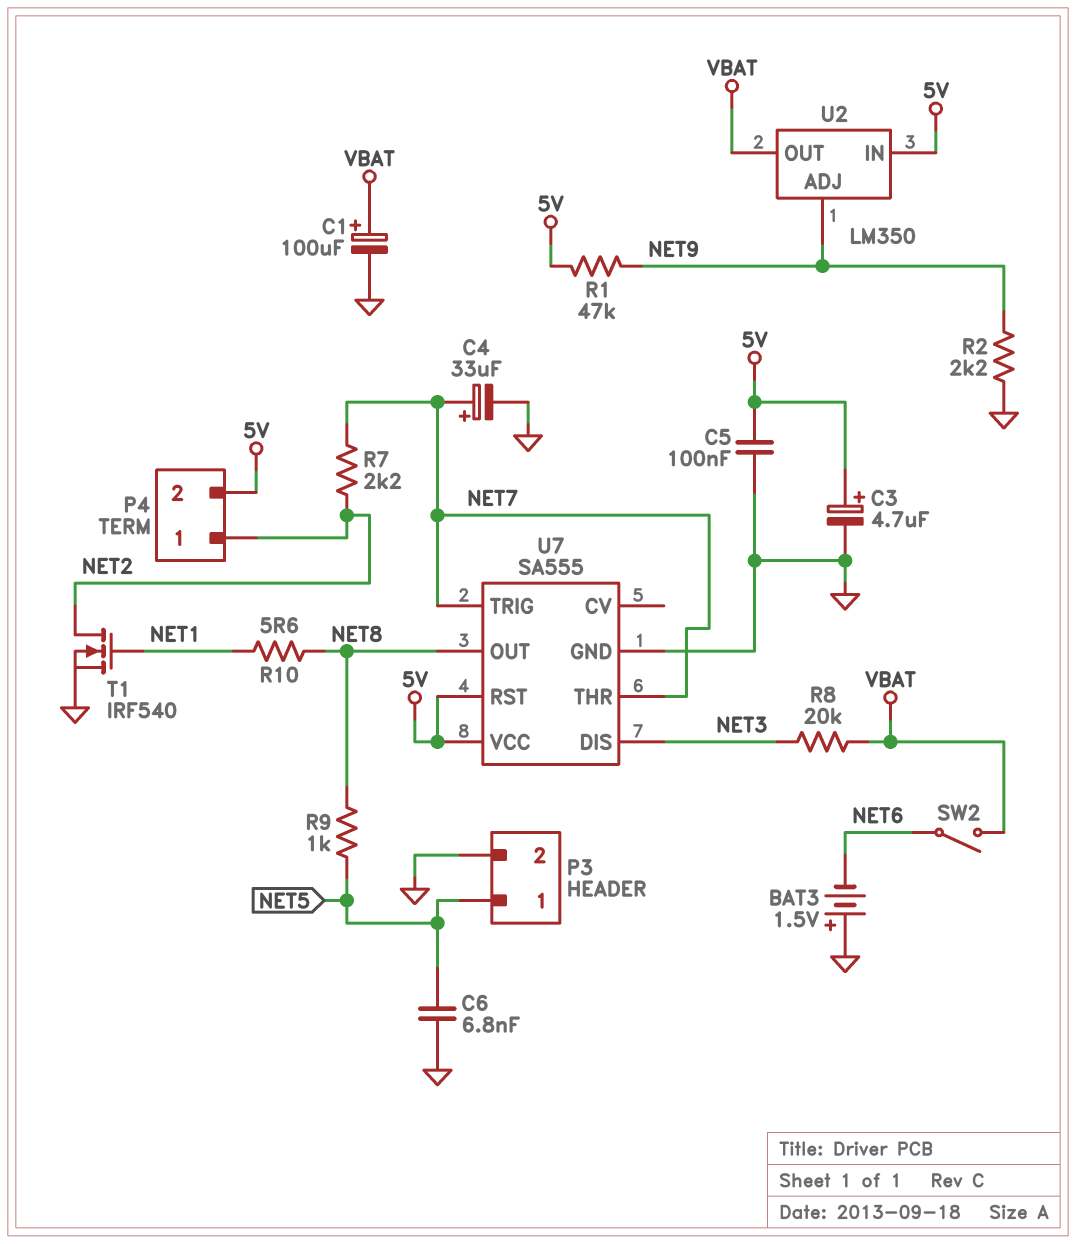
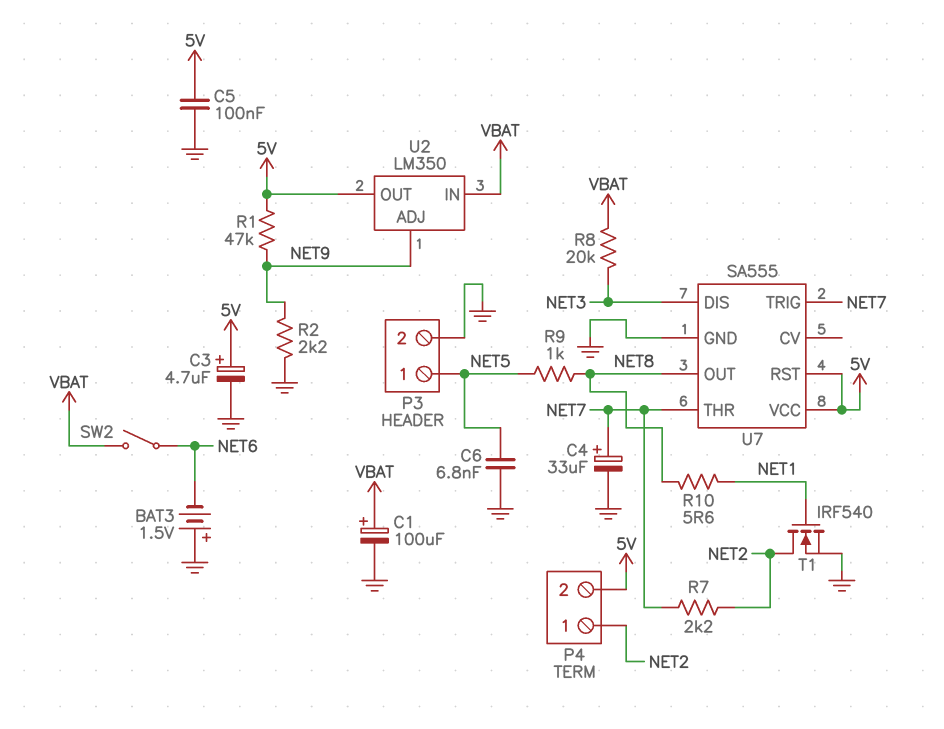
U2 pin IN: 5V -> VBAT
U2 pin OUT: VBAT -> 5V

